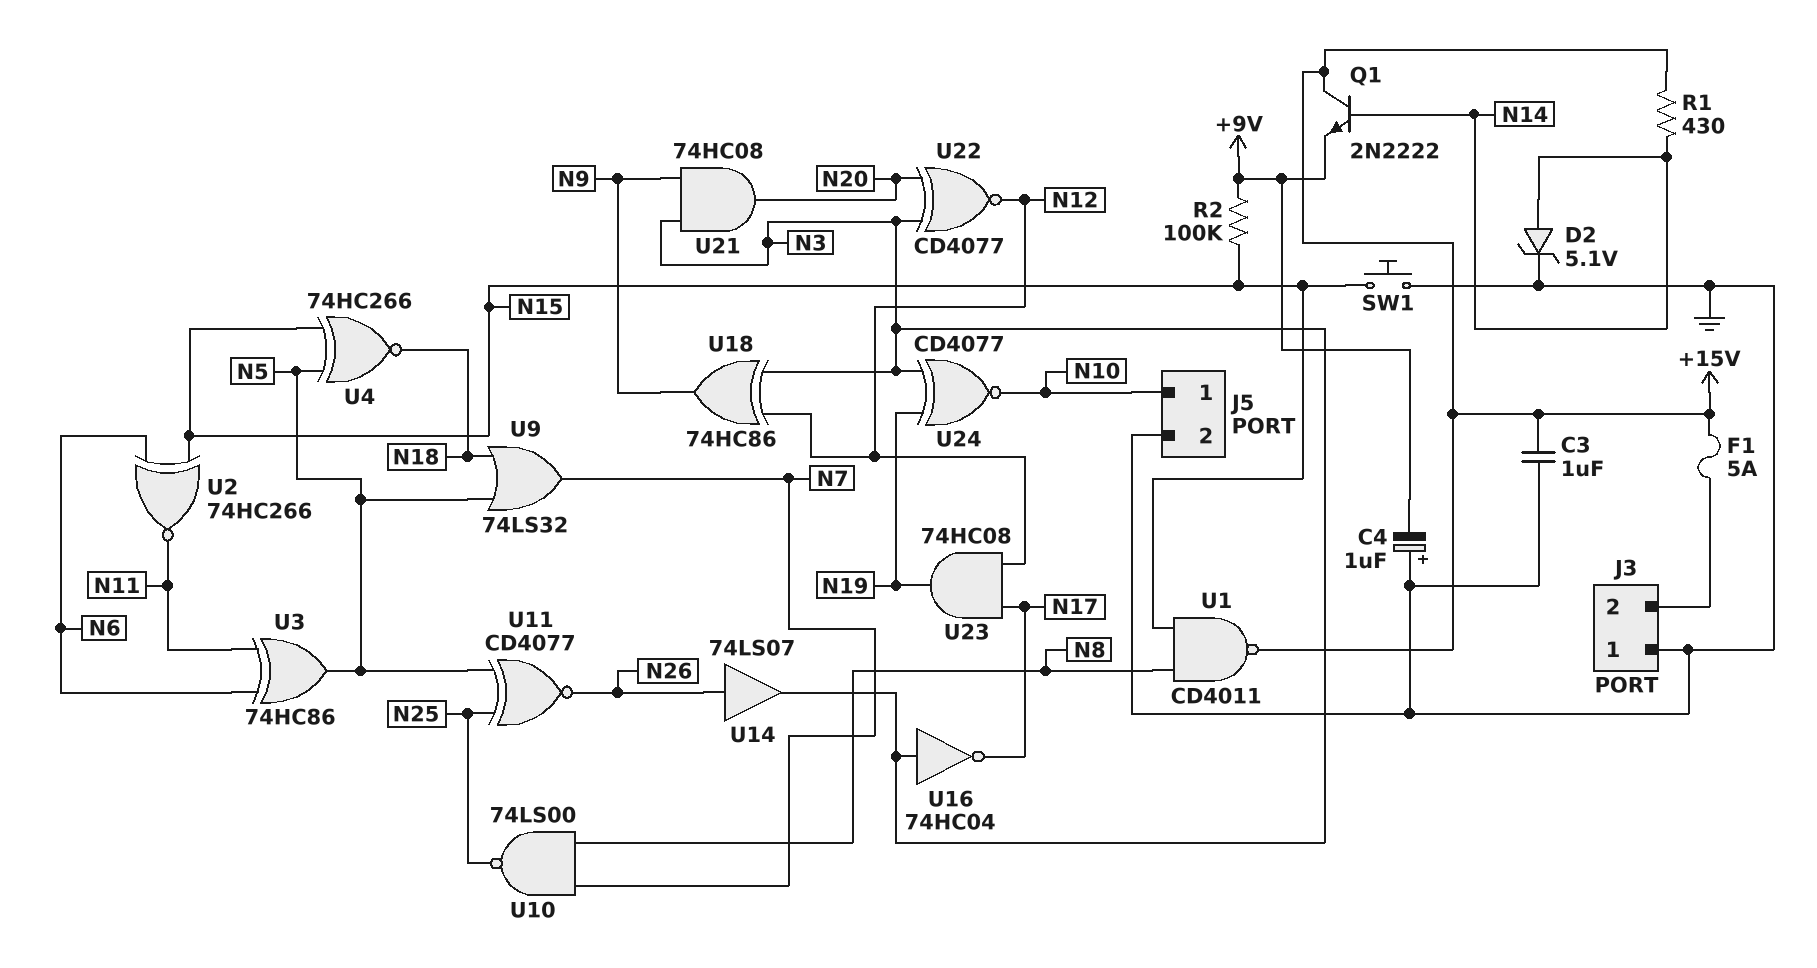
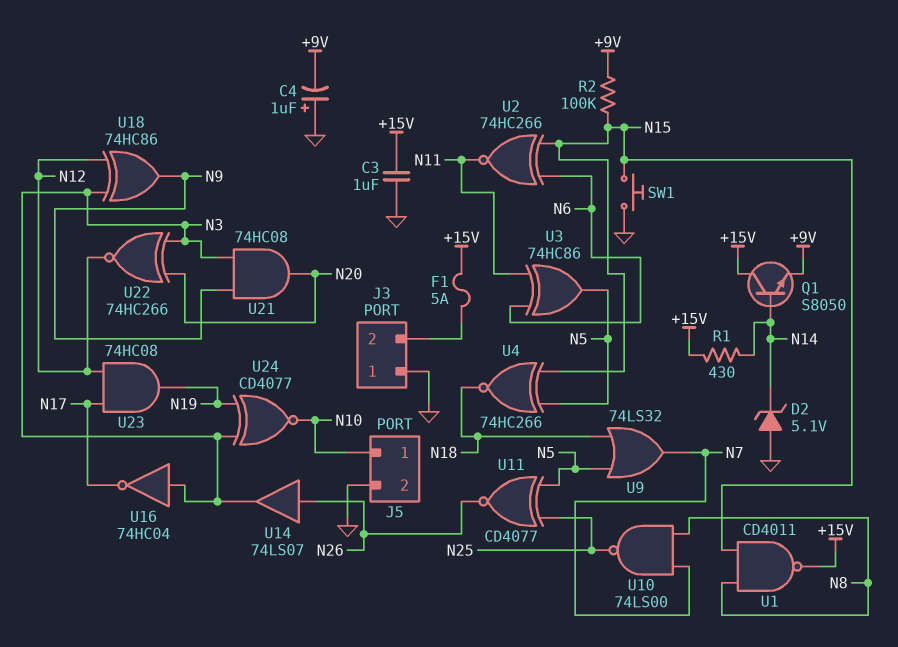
D2: zener 5.1V (A N14, K GND) -> zener 5.1V (A GND, K N14)
Q1: NPN 2N2222 (B N14, C +15V, E +9V) -> NPN S8050 (B N14, C +15V, E +9V)
U22: XNOR CD4077 (in N3, in N20, out N12) -> XNOR 74HC266 (in N3, in N20, out N12)

